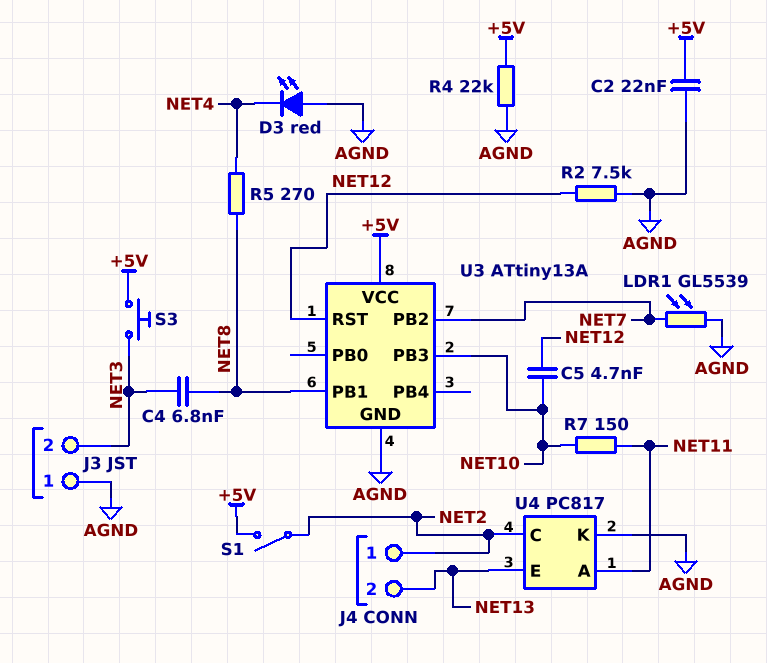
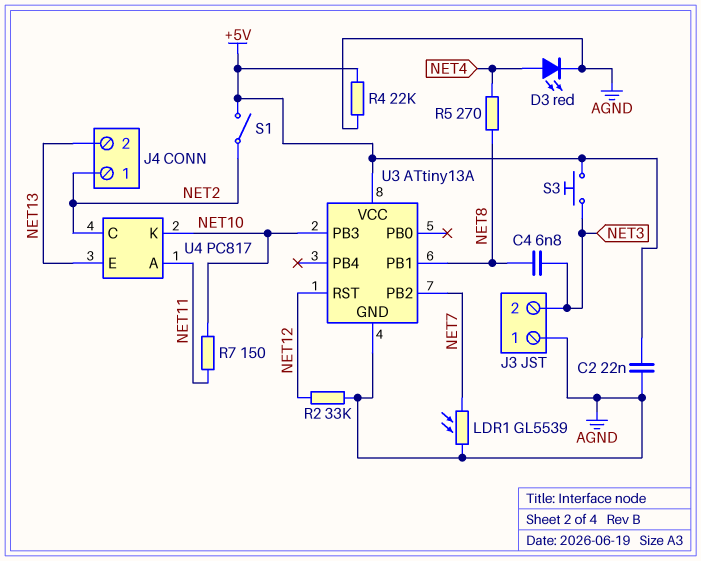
C5: 4.7nF (NET10, NET12) -> none
D3: LED red (A AGND, K NET4) -> LED red (A NET4, K AGND)
R2: 7.5k (AGND, NET12) -> 33k (AGND, NET12)
U4 pin K: AGND -> NET10

